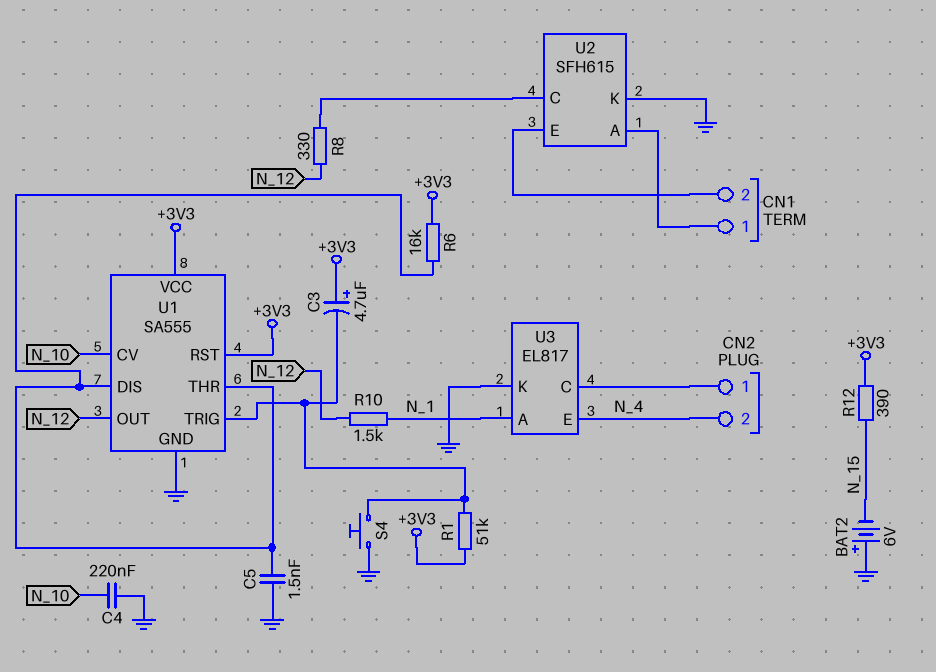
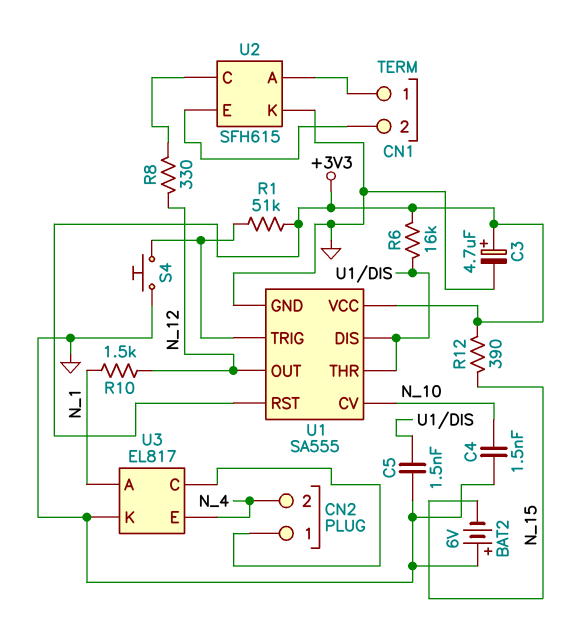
C3: 4.7uF (plus +3V3, minus U1/TRIG) -> 4.7uF (plus +3V3, minus GND)
C4: 220nF (GND, N_10) -> 1.5nF (GND, N_10)

